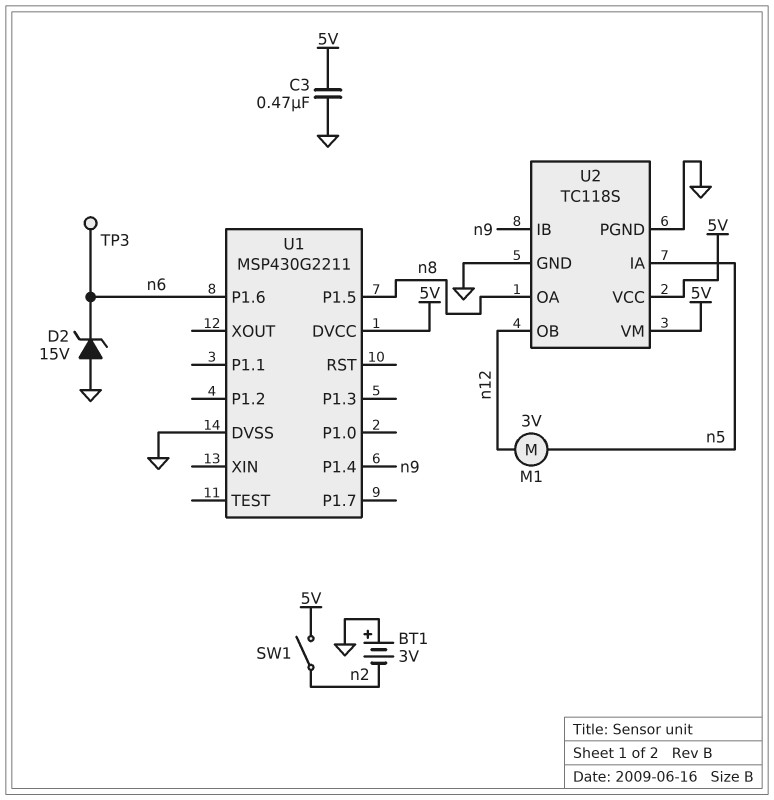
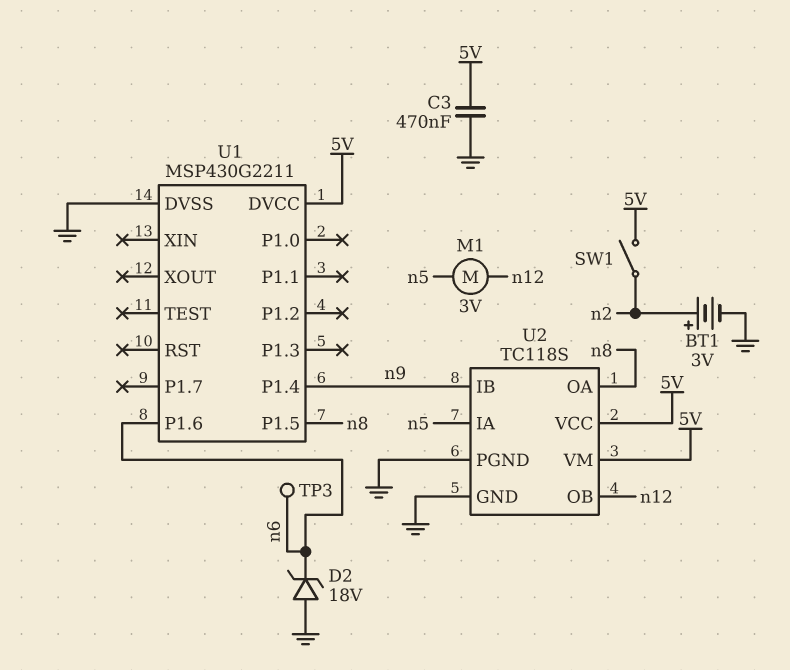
BT1: 3V (plus GND, minus n2) -> 3V (plus n2, minus GND)
D2: zener 15V (A GND, K n6) -> zener 18V (A GND, K n6)

